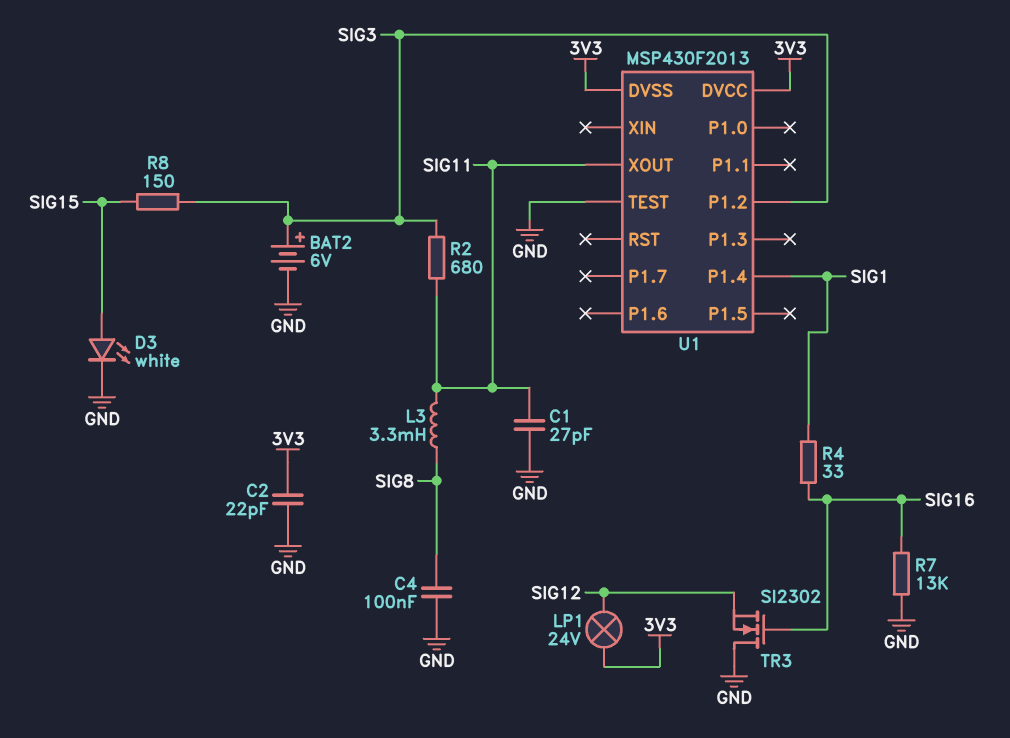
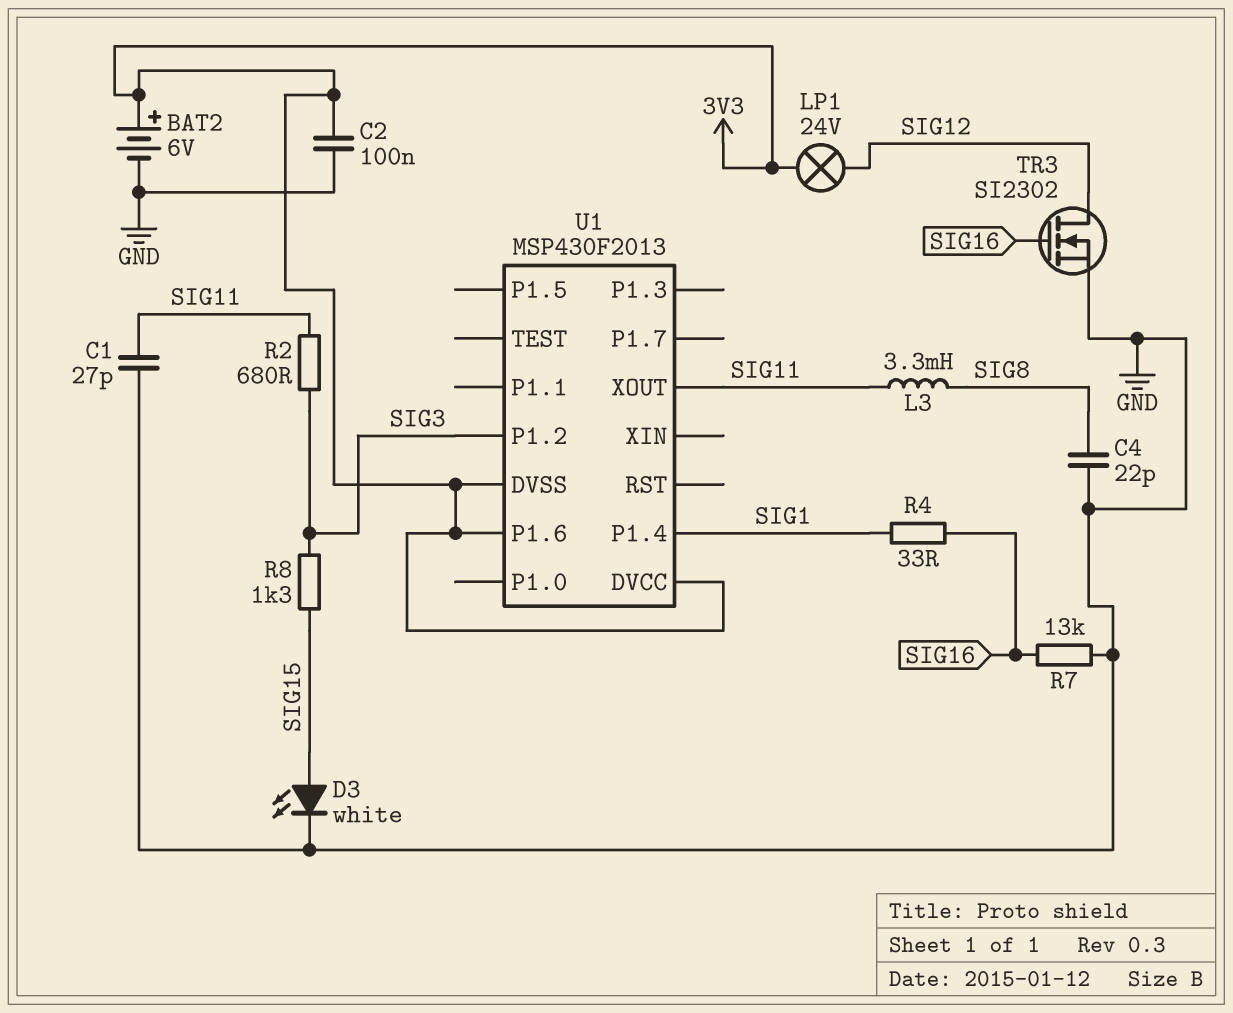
BAT2: 6V (plus SIG3, minus GND) -> 6V (plus 3V3, minus GND)
C2: 22pF (3V3, GND) -> 100nF (3V3, GND)
C4: 100nF (GND, SIG8) -> 22pF (GND, SIG8)
R8: 150 (SIG3, SIG15) -> 1.3k (SIG3, SIG15)
TR3: NMOS SI2302 (G SIG16, D GND, S SIG12) -> NMOS SI2302 (G SIG16, D SIG12, S GND)
U1 pin P1.6: none -> 3V3
U1 pin TEST: GND -> none

